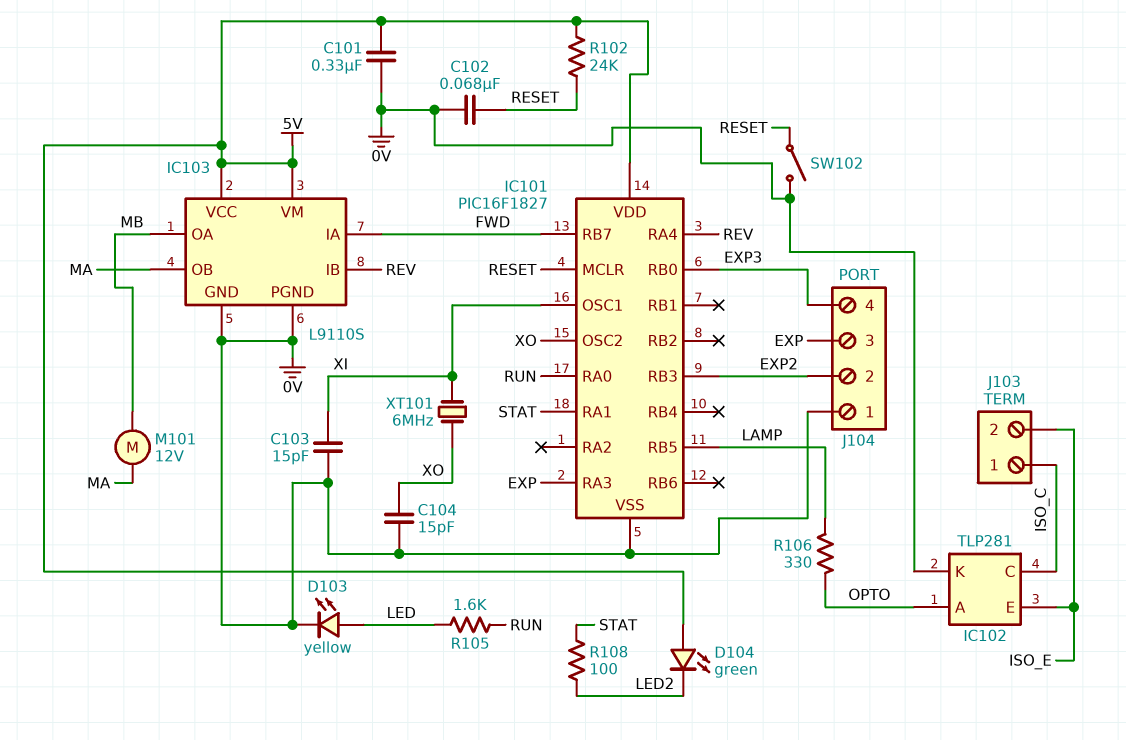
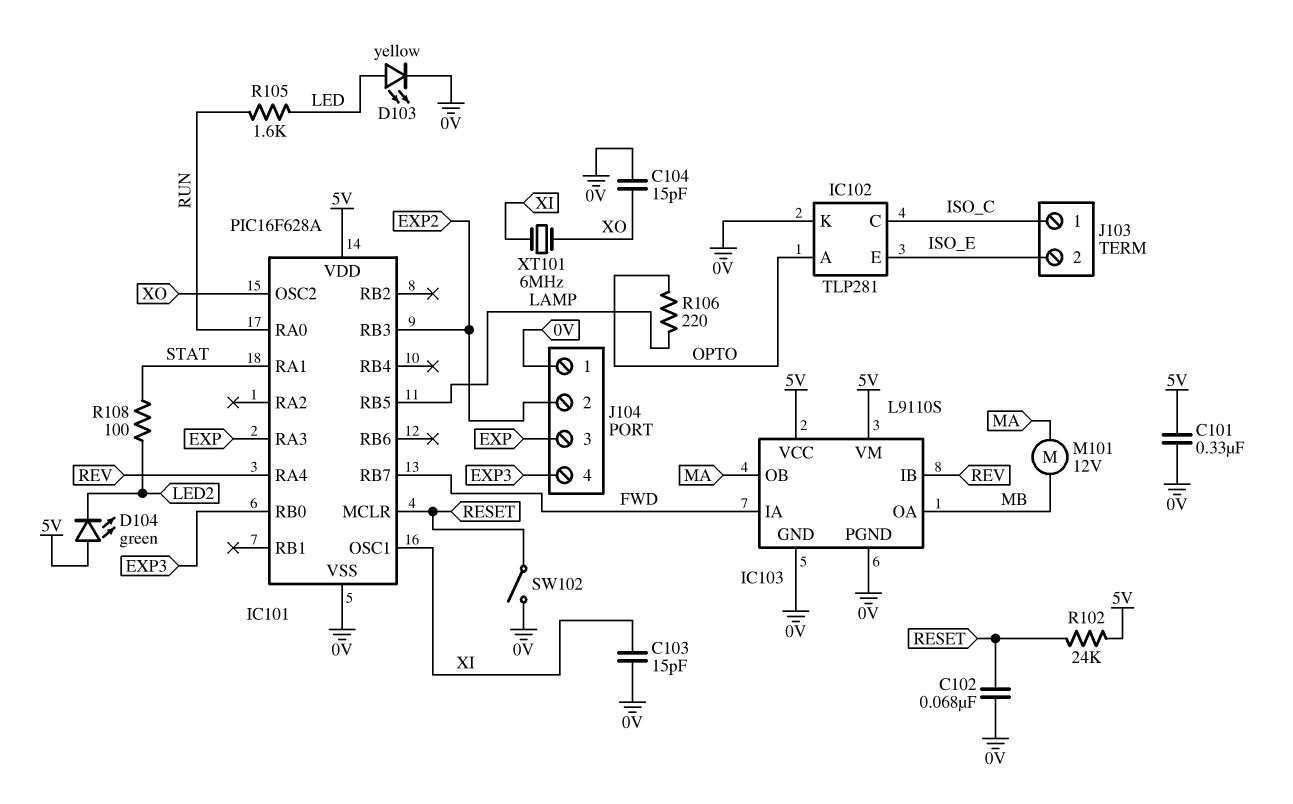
IC101: PIC16F1827 -> PIC16F628A
R106: 330 (LAMP, OPTO) -> 220 (LAMP, OPTO)

